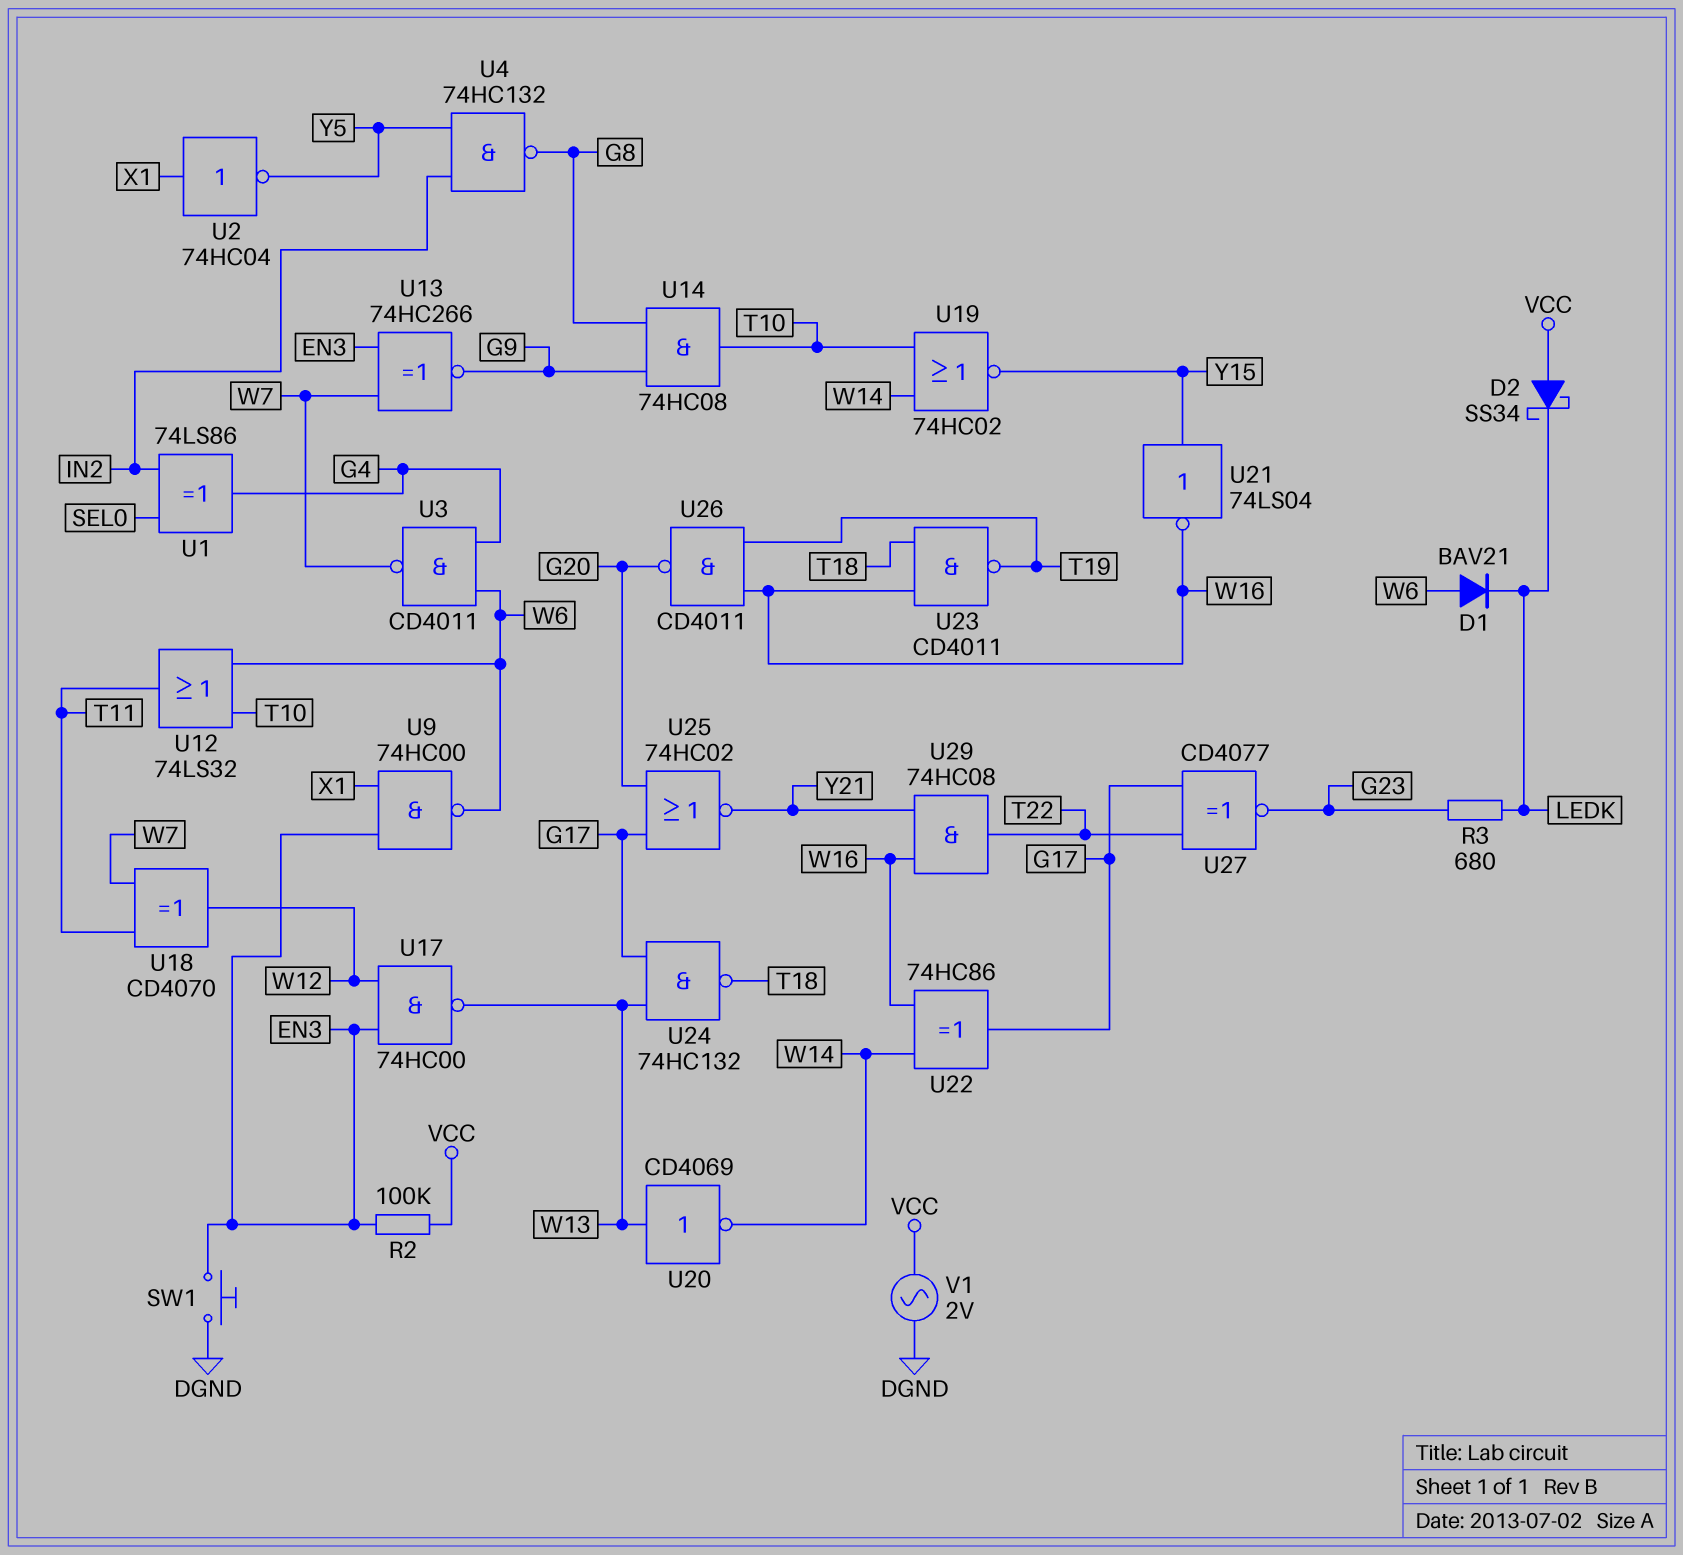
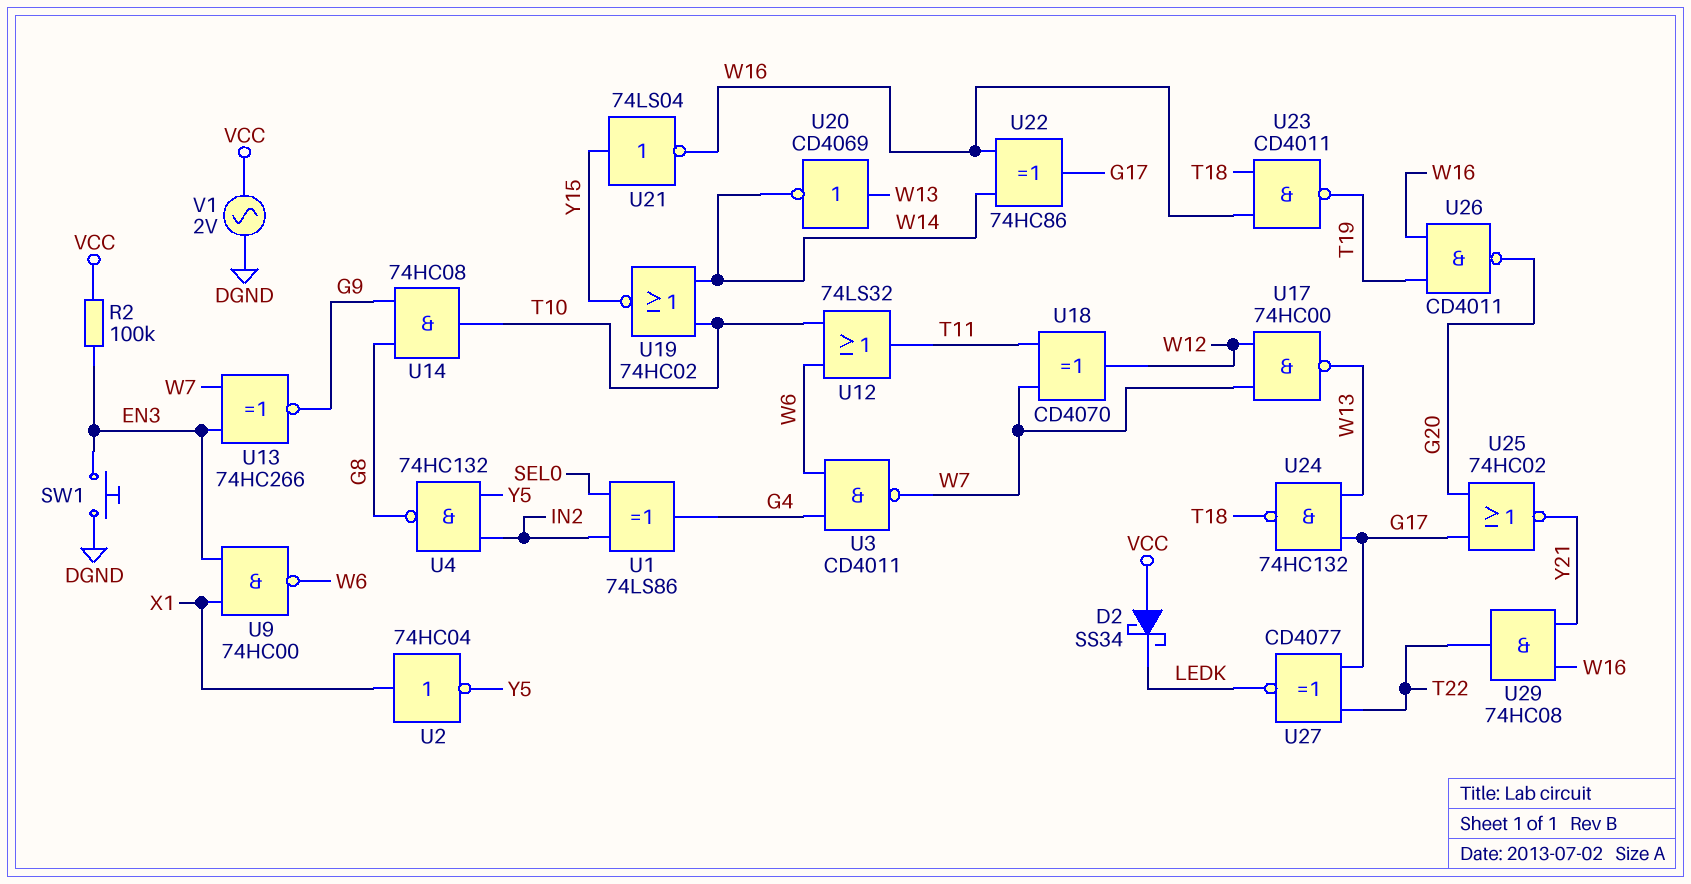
D1: diode BAV21 (A W6, K LEDK) -> none
R3: 680 (G23, LEDK) -> none
U17: NAND 74HC00 (in EN3, in W12, out W13) -> NAND 74HC00 (in W7, in W12, out W13)
U27: XNOR CD4077 (in G17, in T22, out G23) -> XNOR CD4077 (in G17, in T22, out LEDK)

